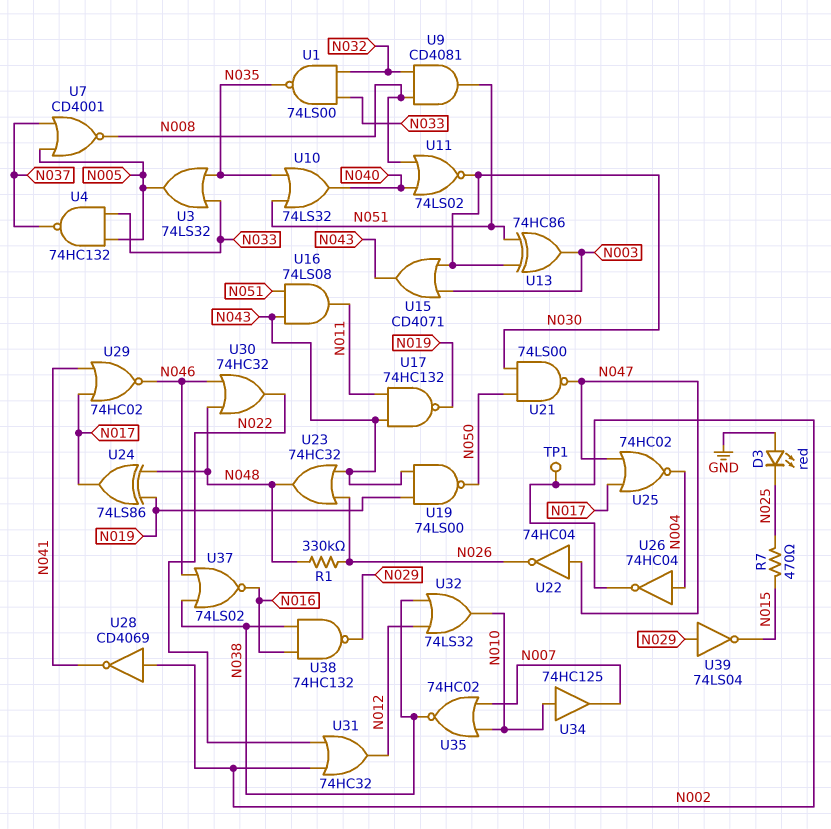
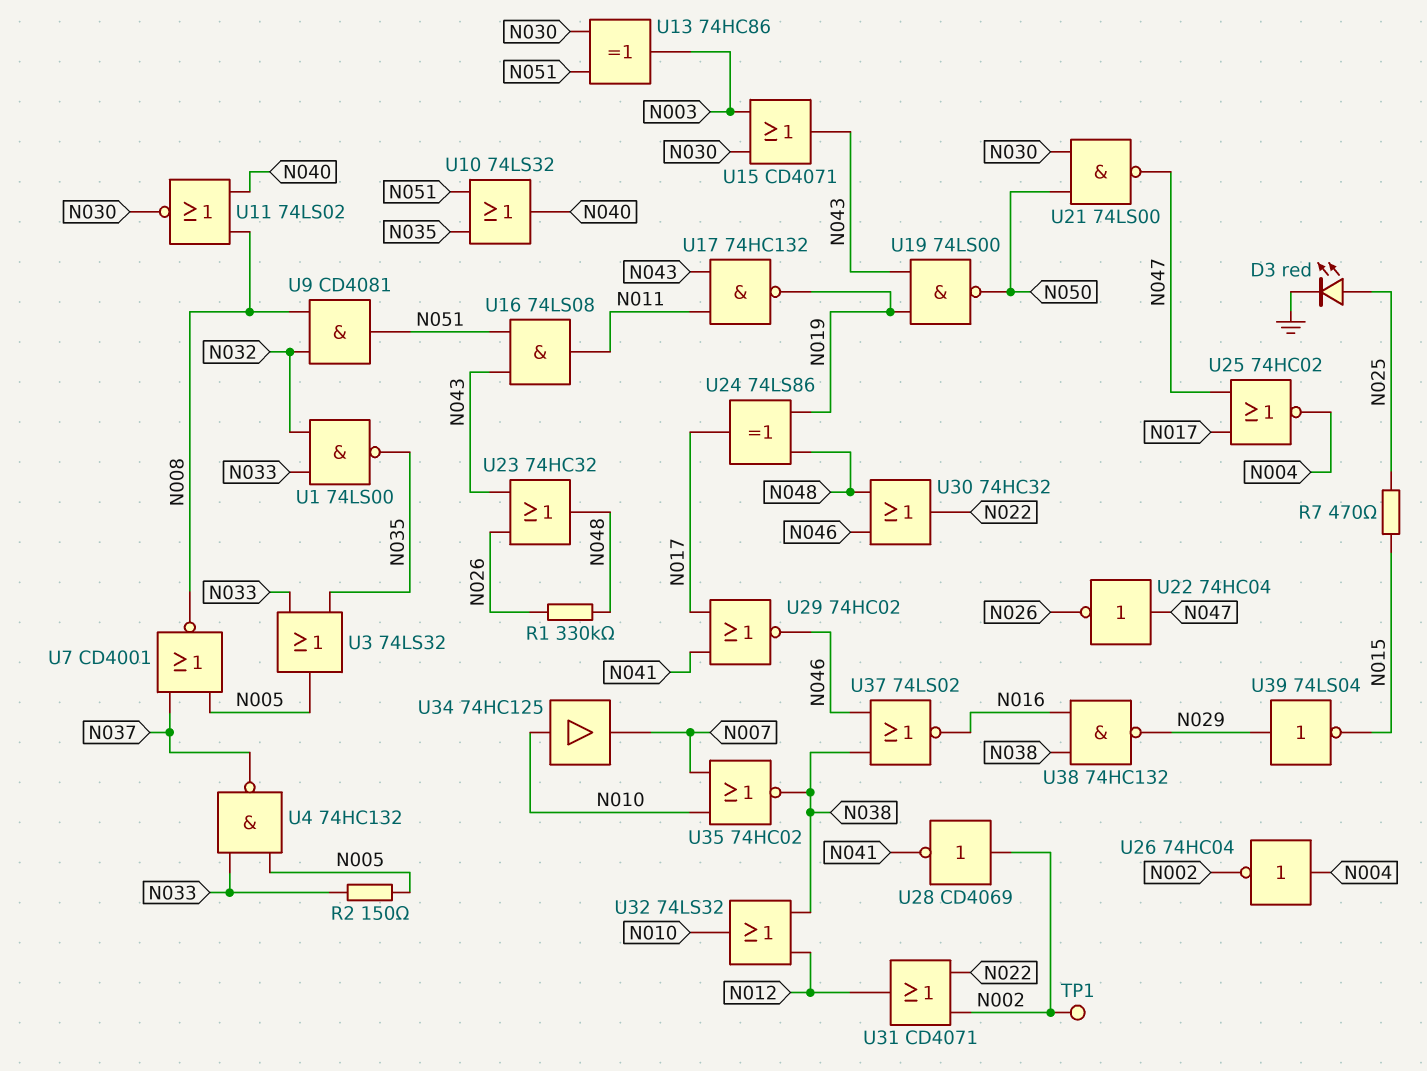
D3: LED red (A GND, K N025) -> LED red (A N025, K GND)
R2: none -> 150 (N005, N033)
U31: OR 74HC32 (in N002, in N022, out N012) -> OR CD4071 (in N002, in N022, out N012)

